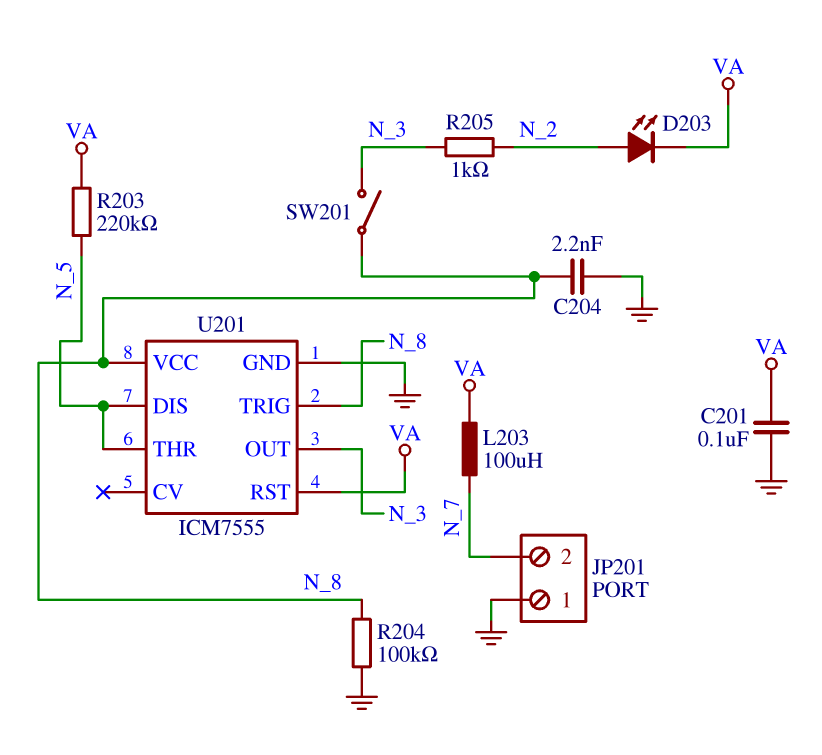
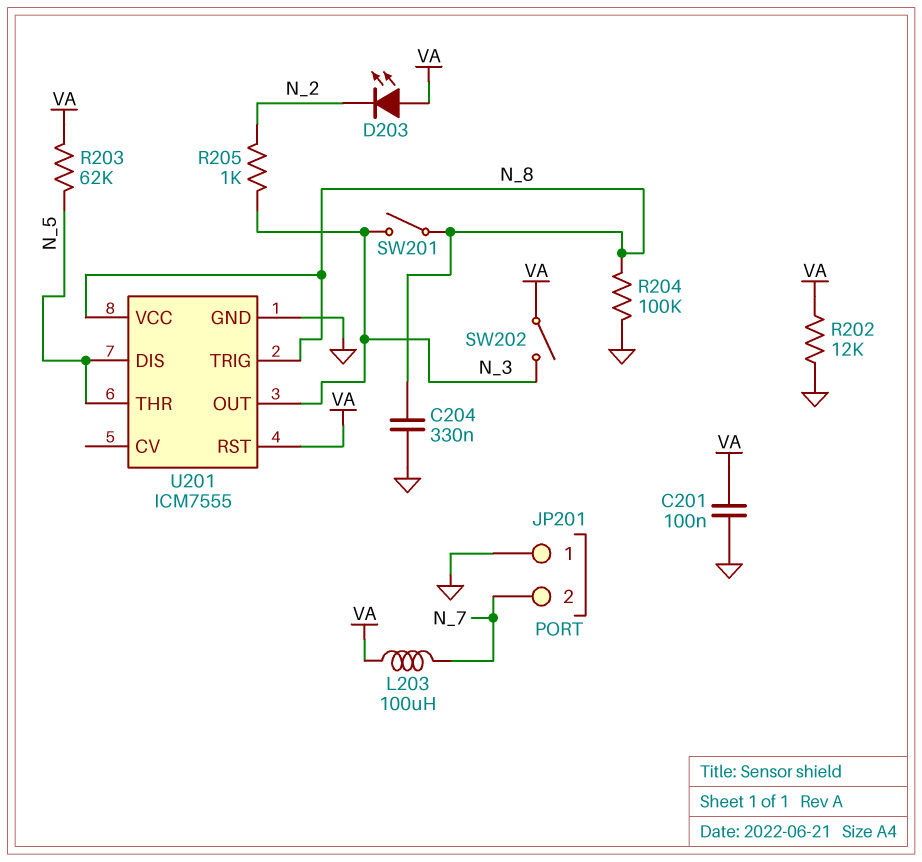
C204: 2.2nF (GND, N_8) -> 330nF (GND, N_8)
D203: LED (A N_2, K VA) -> LED (A VA, K N_2)
R202: none -> 12k (GND, VA)
R203: 220k (N_5, VA) -> 62k (N_5, VA)
SW202: none -> switch (N_3, VA)

